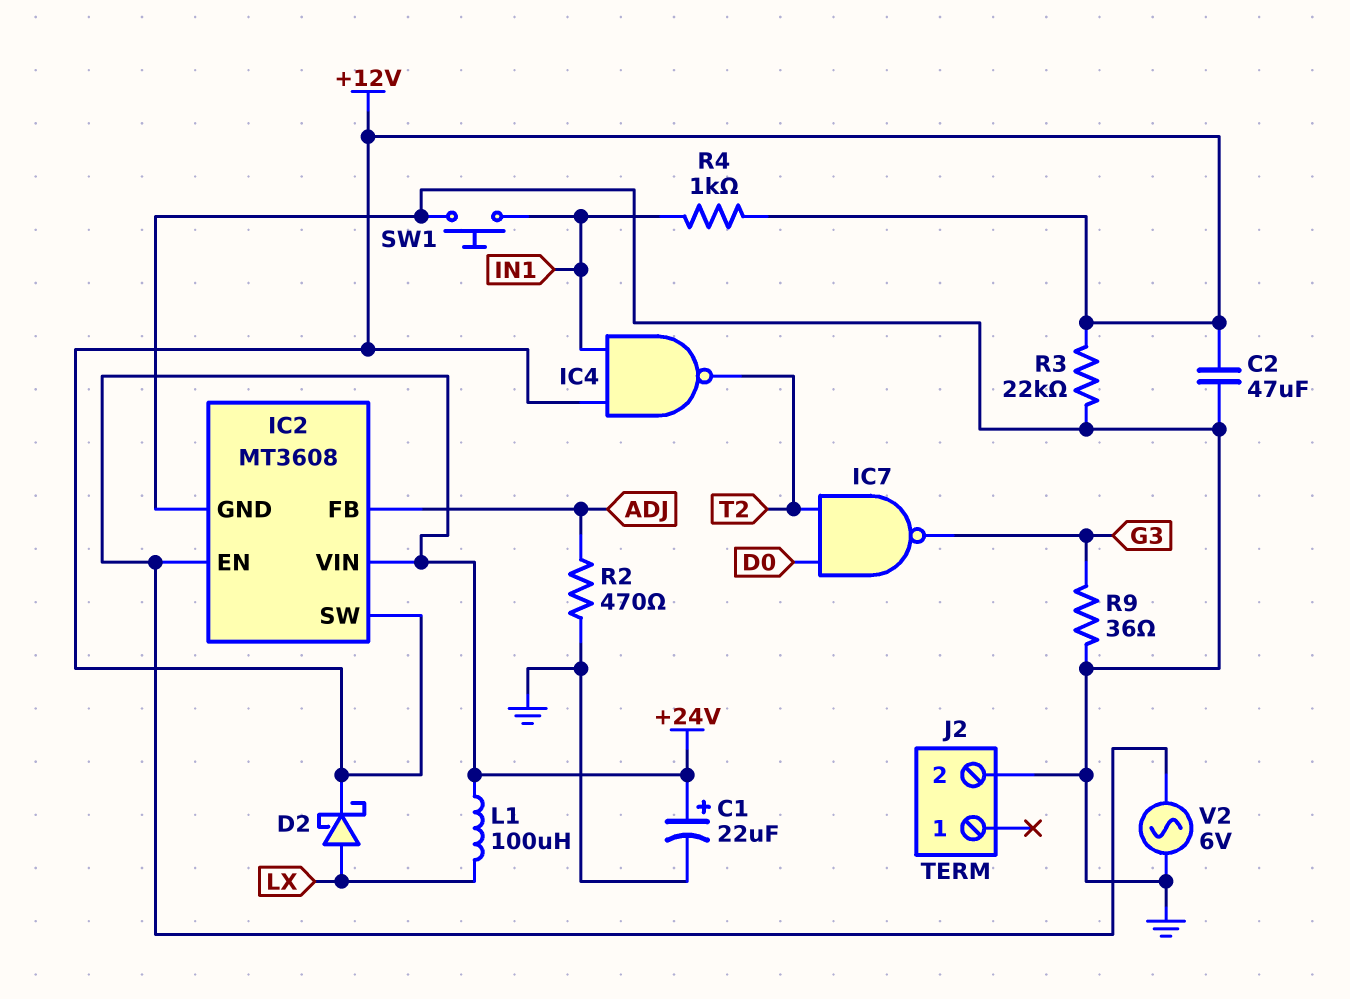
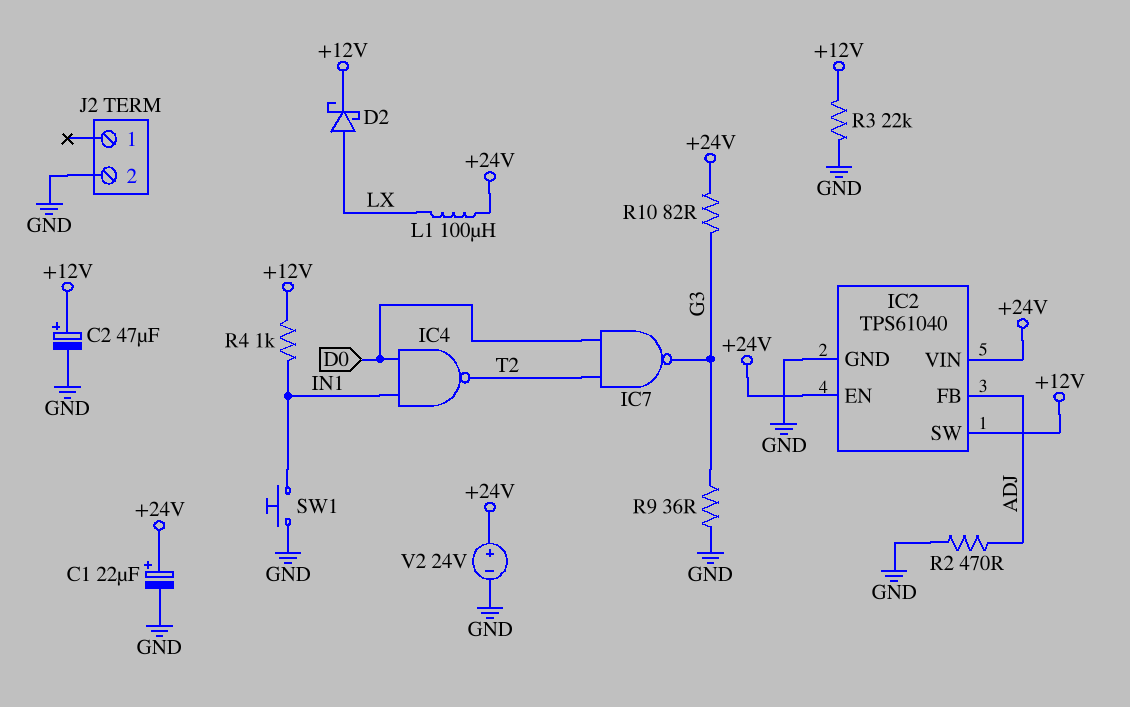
C2: 47uF (+12V, GND) -> 47uF (plus +12V, minus GND)
IC2: MT3608 -> TPS61040
IC4: NAND (in +12V, in IN1, out T2) -> NAND (in D0, in IN1, out T2)
R10: none -> 82 (+24V, G3)
V2: AC 6V (+24V, GND) -> 24V (plus +24V, minus GND)

